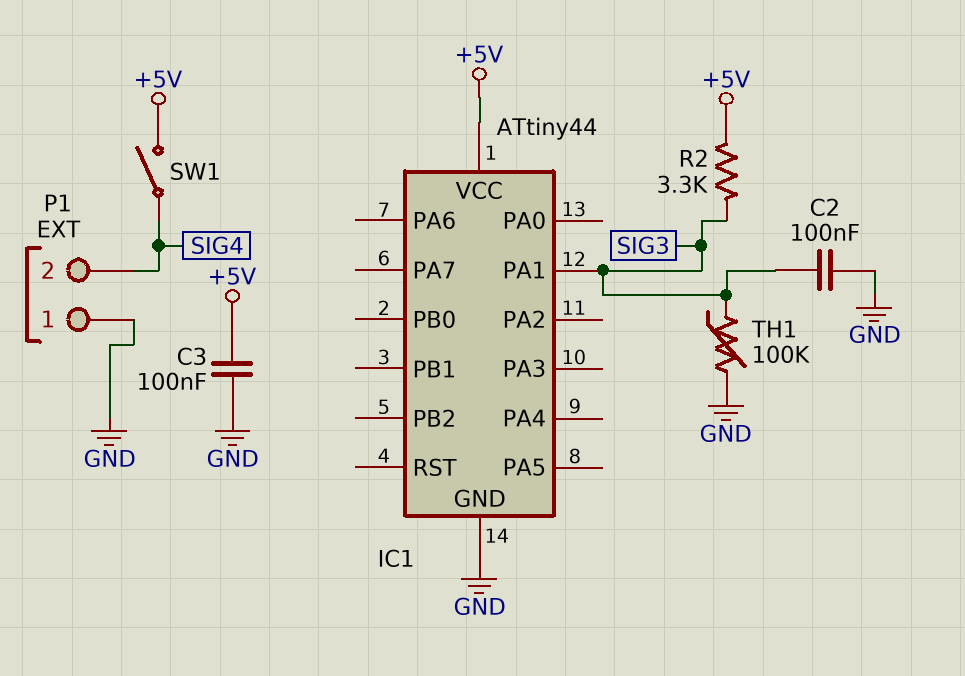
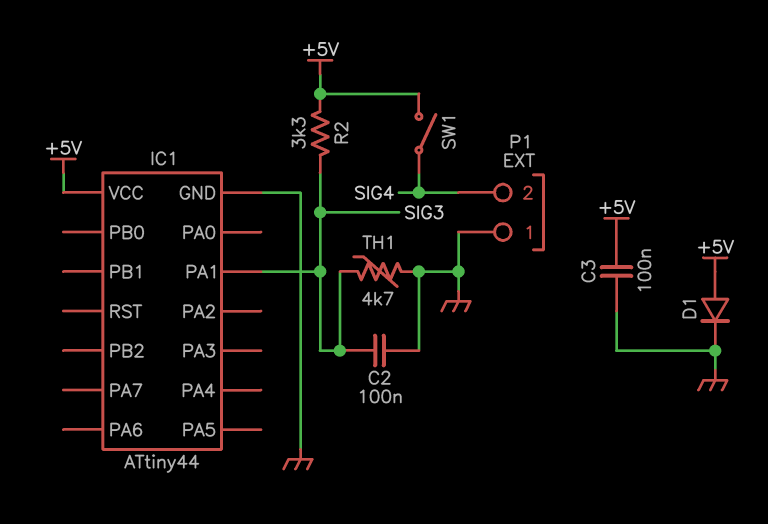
D1: none -> diode (A +5V, K GND)
TH1: 100k (GND, SIG3) -> 4.7k (GND, SIG3)

